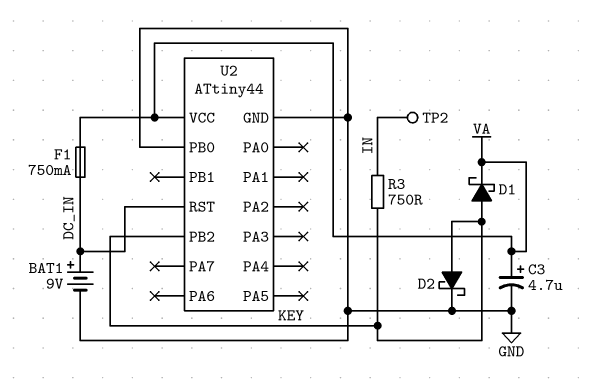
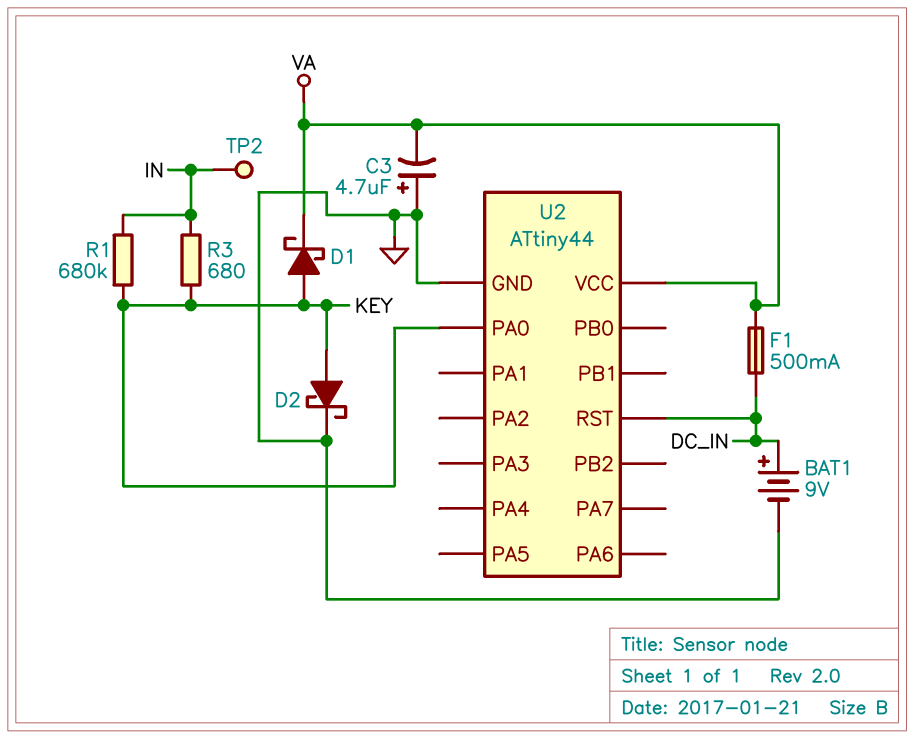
C3: 4.7uF (plus VA, minus GND) -> 4.7uF (plus GND, minus VA)
F1: 750mA (DC_IN, VA) -> 500mA (DC_IN, VA)
R1: none -> 680k (IN, KEY)
R3: 750 (IN, KEY) -> 680 (IN, KEY)
U2 pin PA0: none -> KEY
U2 pin PB0: GND -> none
U2 pin PB2: KEY -> none

